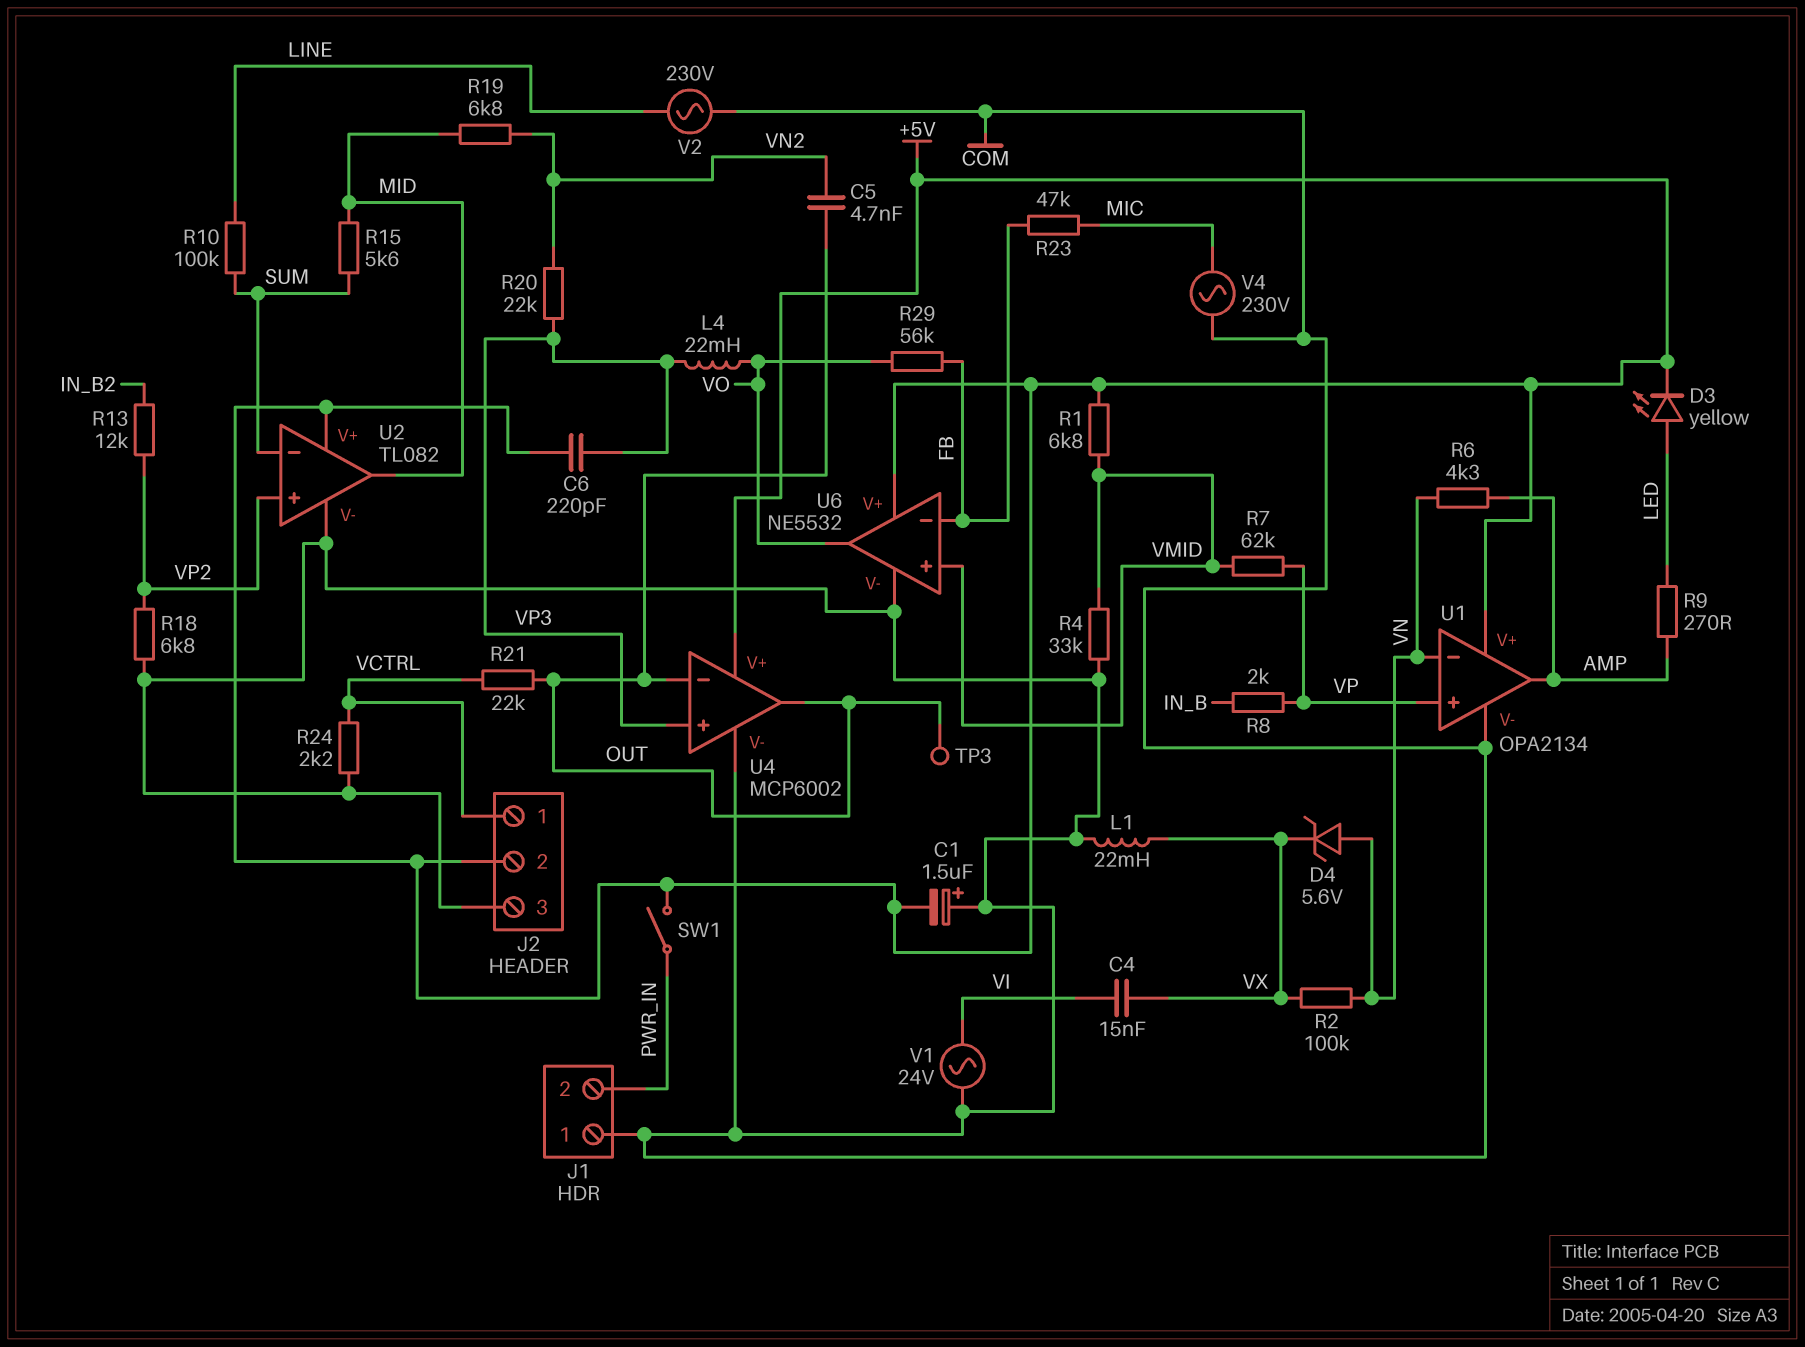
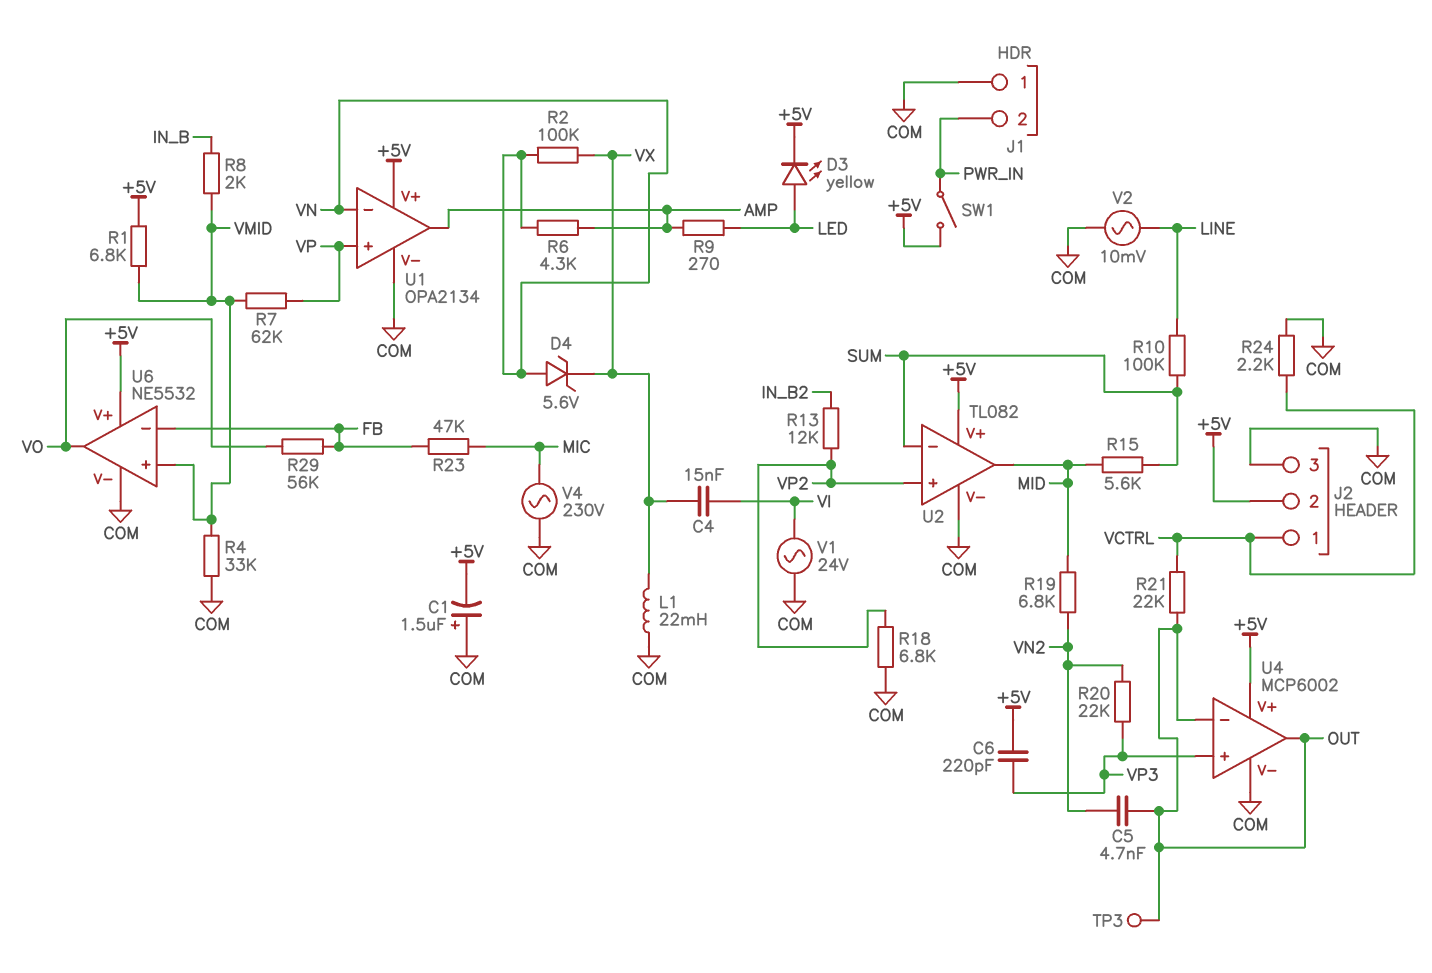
L4: 22mH (VO, VP3) -> none
R8: 2k (IN_B, VP) -> 2k (IN_B, VMID)
V2: AC 230V (COM, LINE) -> AC 10mV (COM, LINE)

